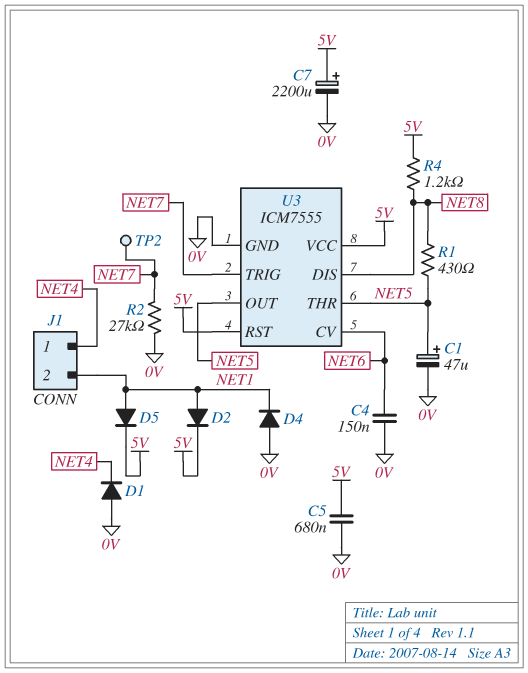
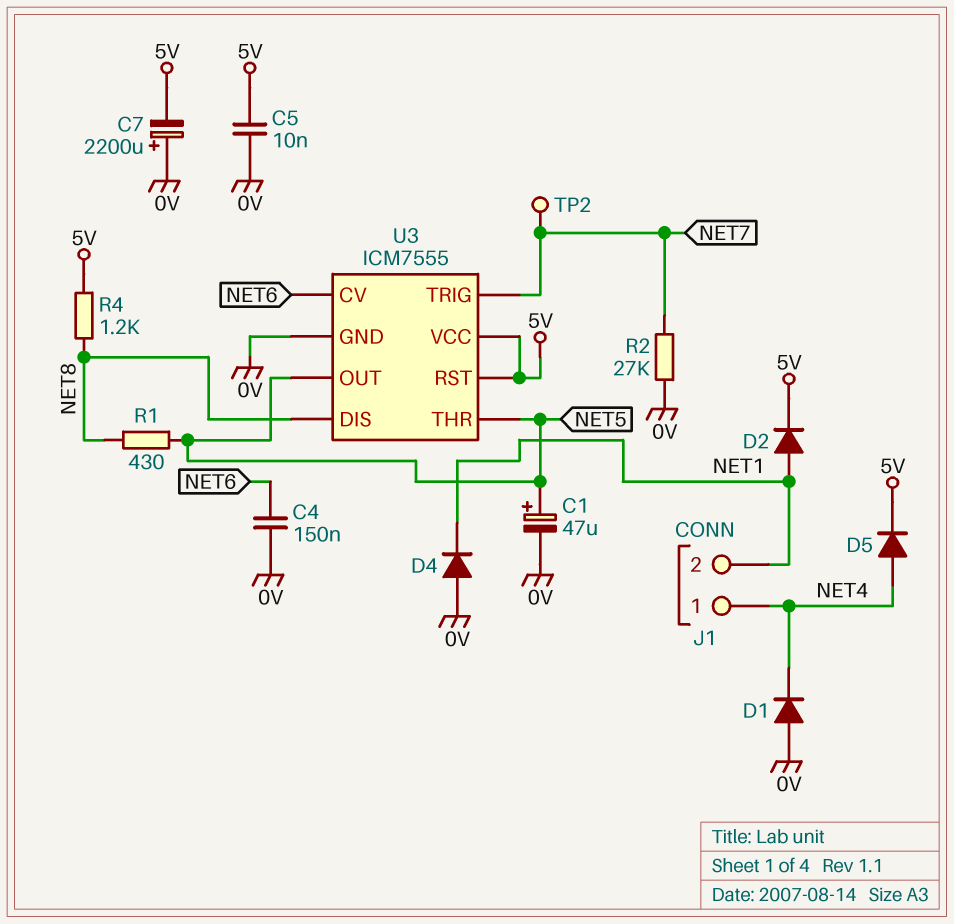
C5: 680nF (0V, 5V) -> 10nF (0V, 5V)
C7: 2200uF (plus 5V, minus 0V) -> 2200uF (plus 0V, minus 5V)
D5: diode (A NET1, K 5V) -> diode (A NET4, K 5V)

